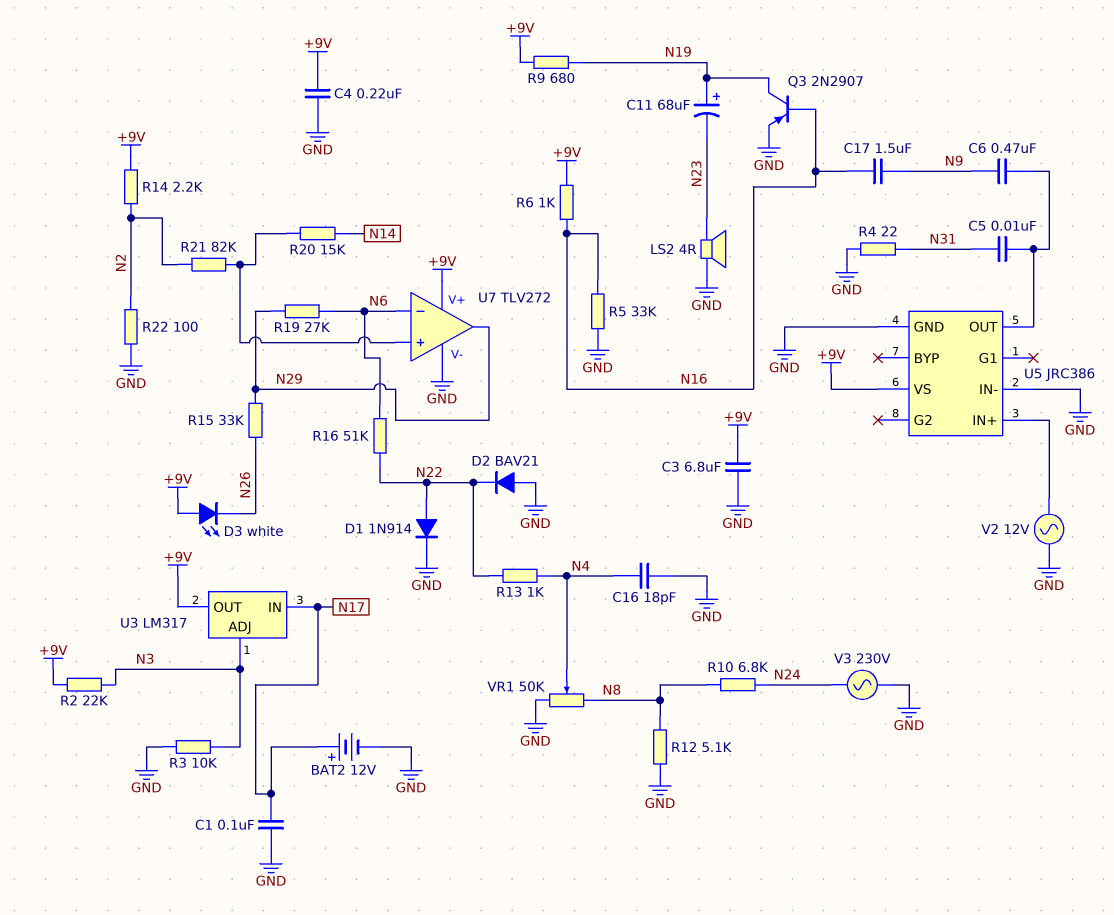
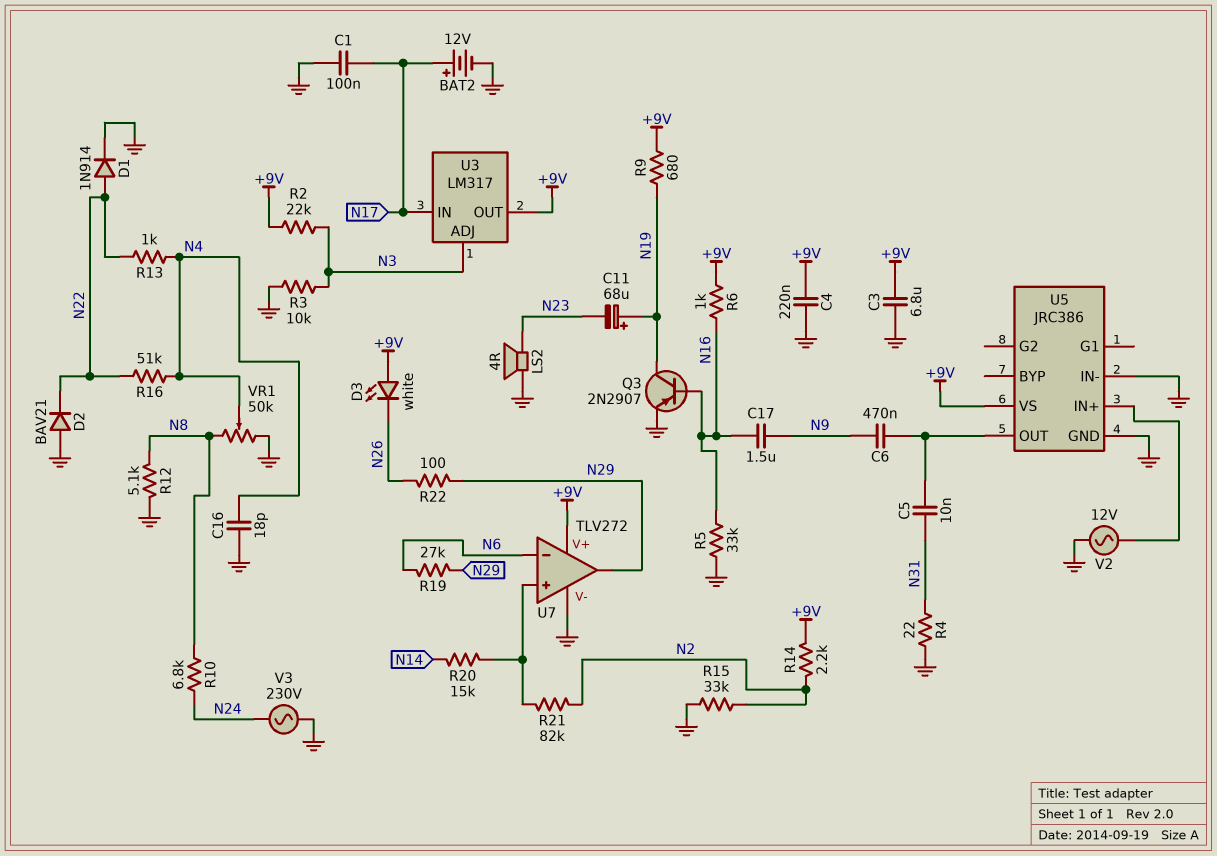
R15: 33k (N26, N29) -> 33k (GND, N2)
R16: 51k (N6, N22) -> 51k (N4, N22)
R22: 100 (GND, N2) -> 100 (N26, N29)

